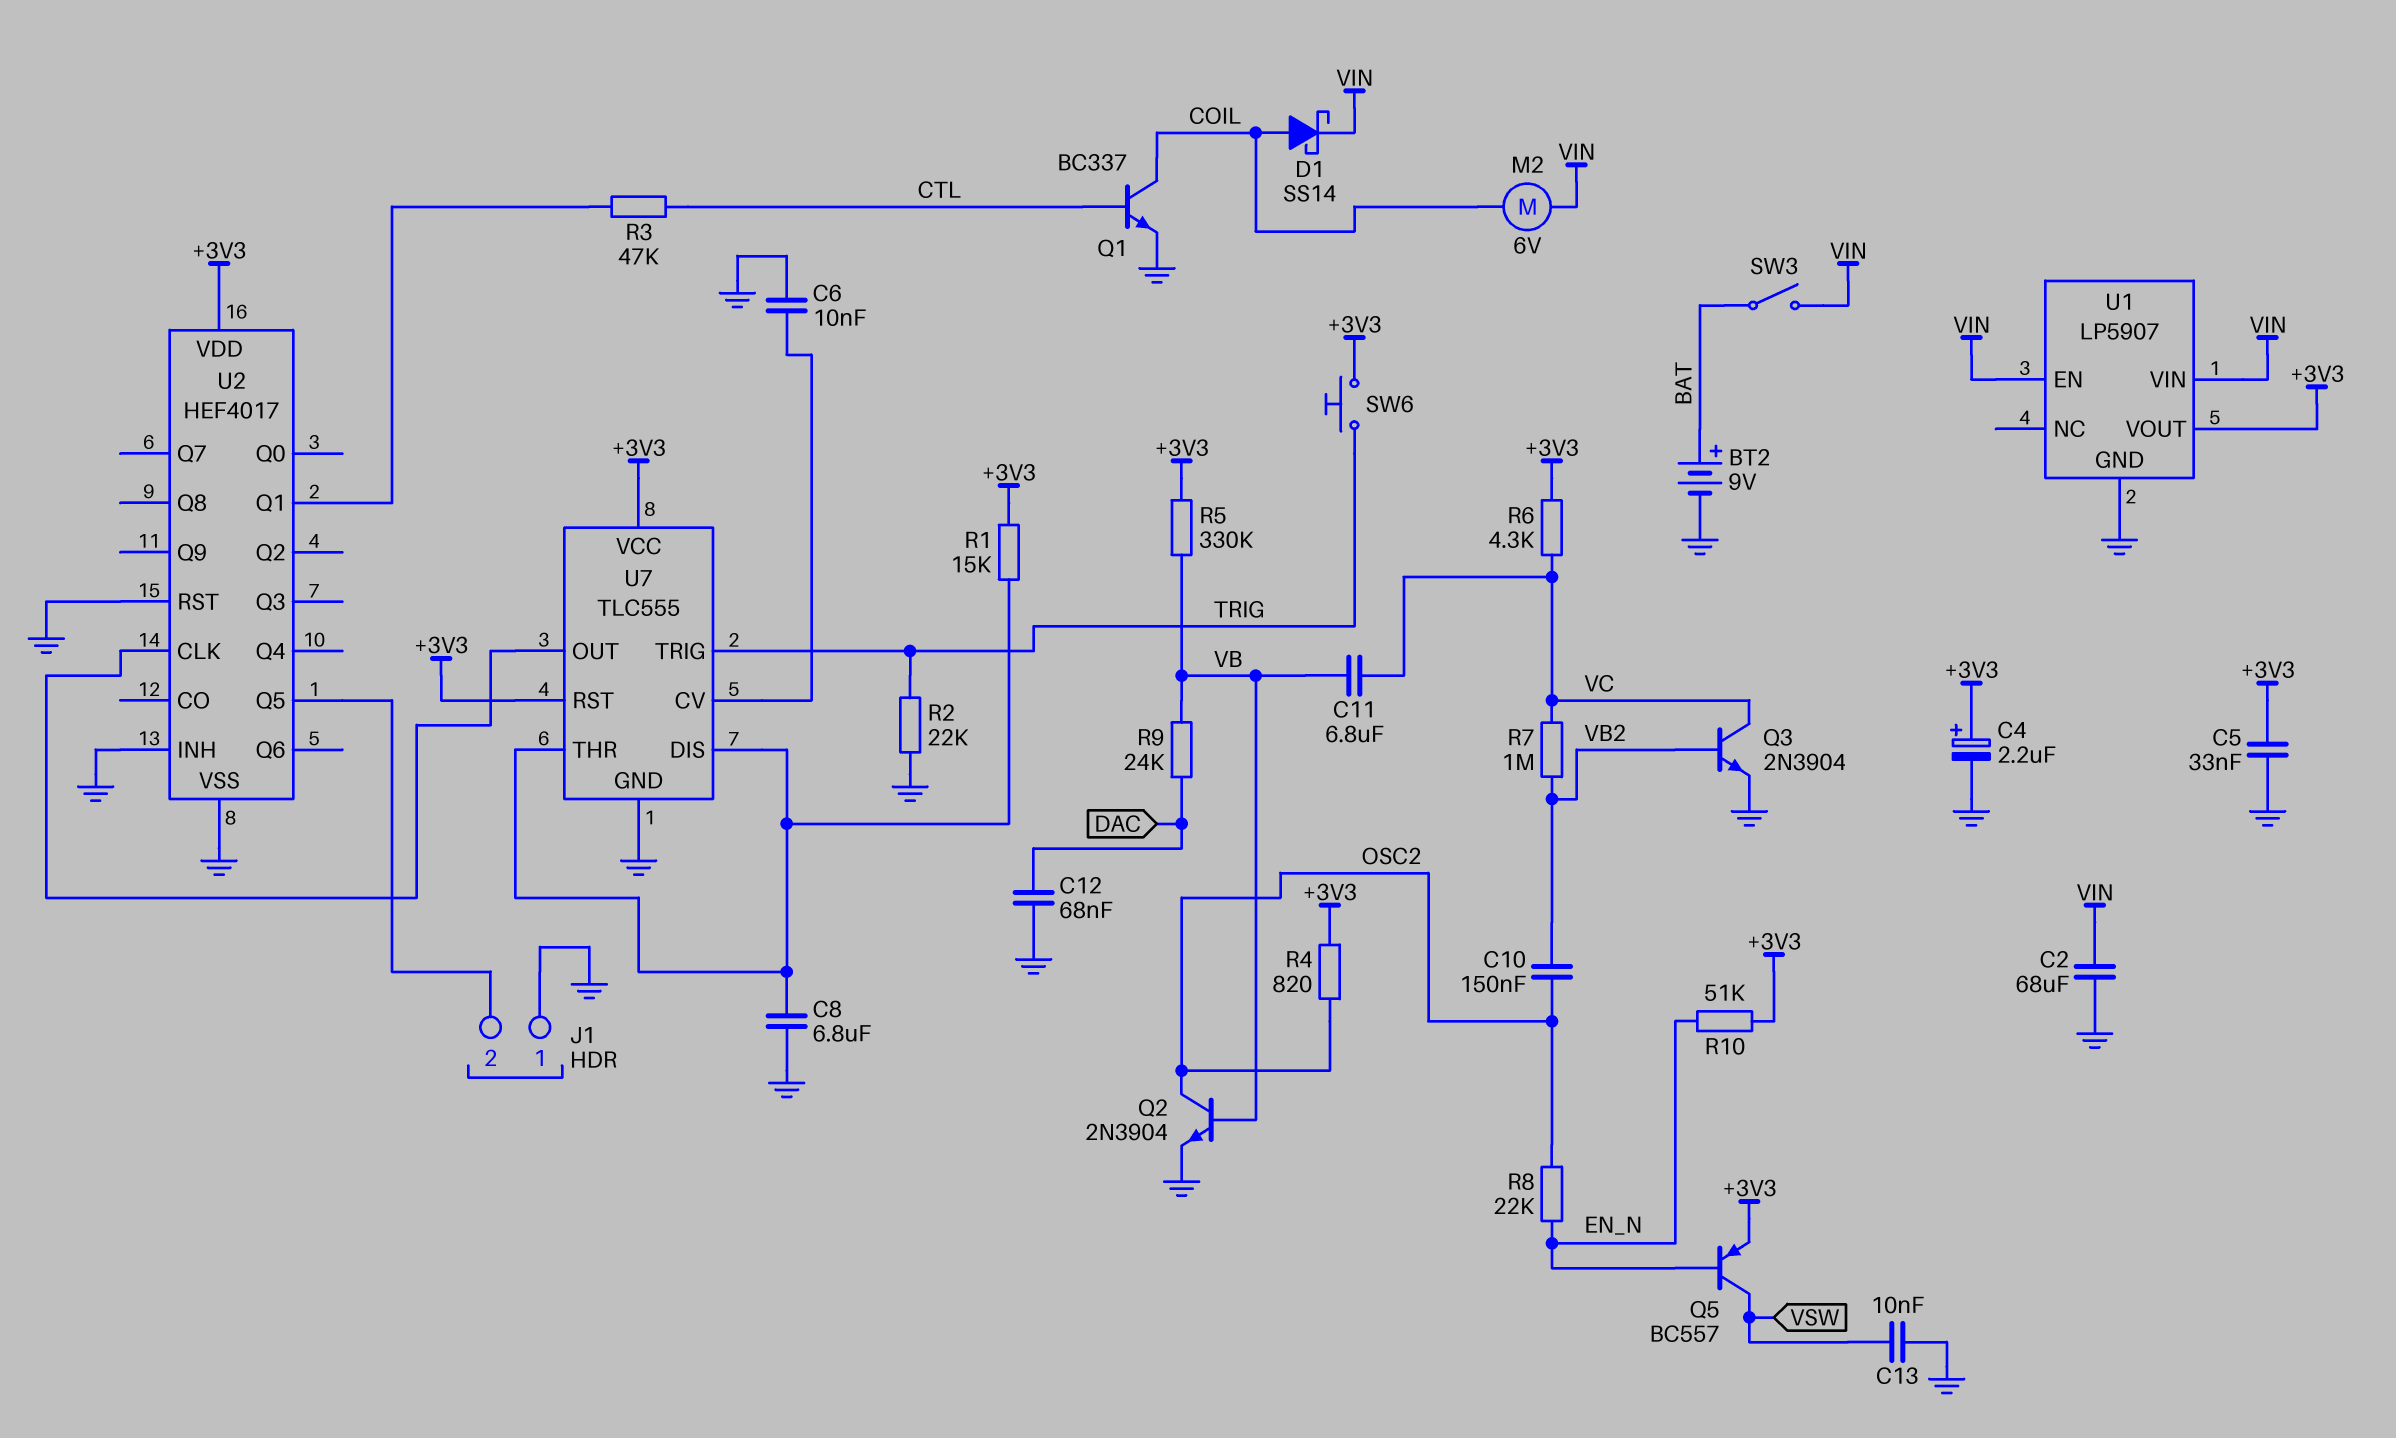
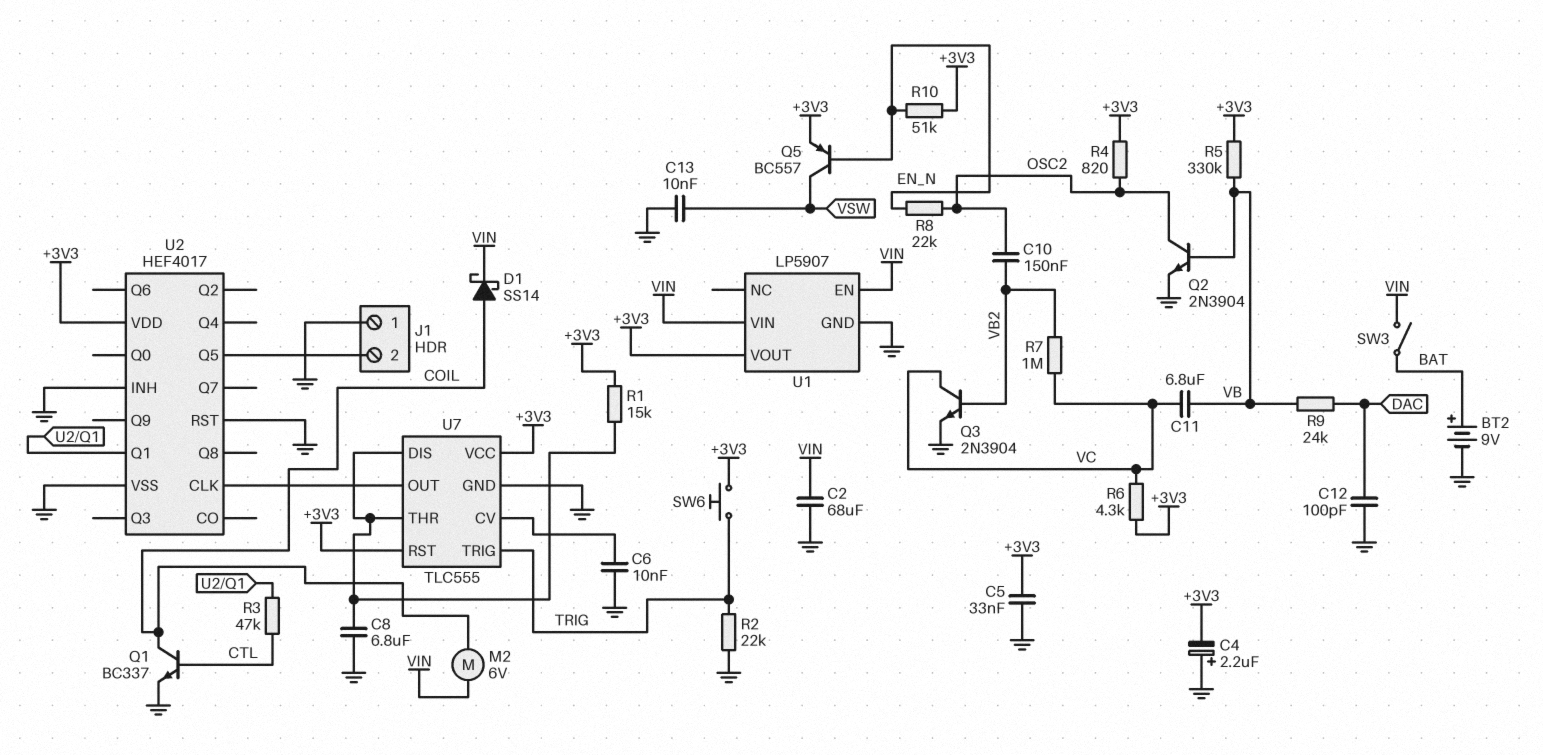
C4: 2.2uF (plus +3V3, minus GND) -> 2.2uF (plus GND, minus +3V3)
C12: 68nF (DAC, GND) -> 100pF (DAC, GND)

